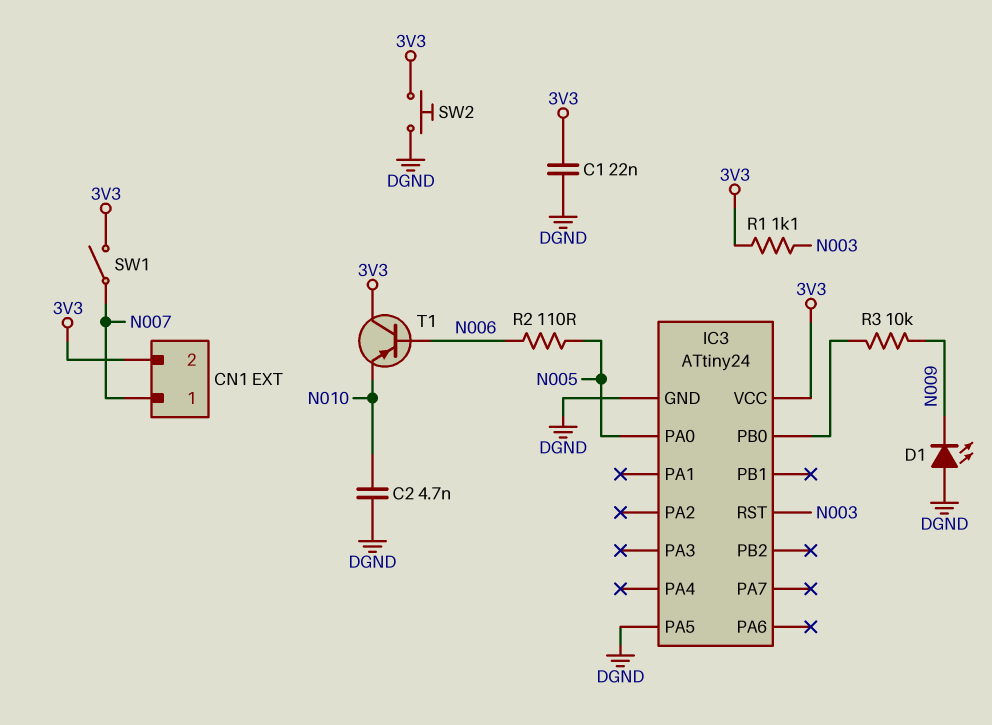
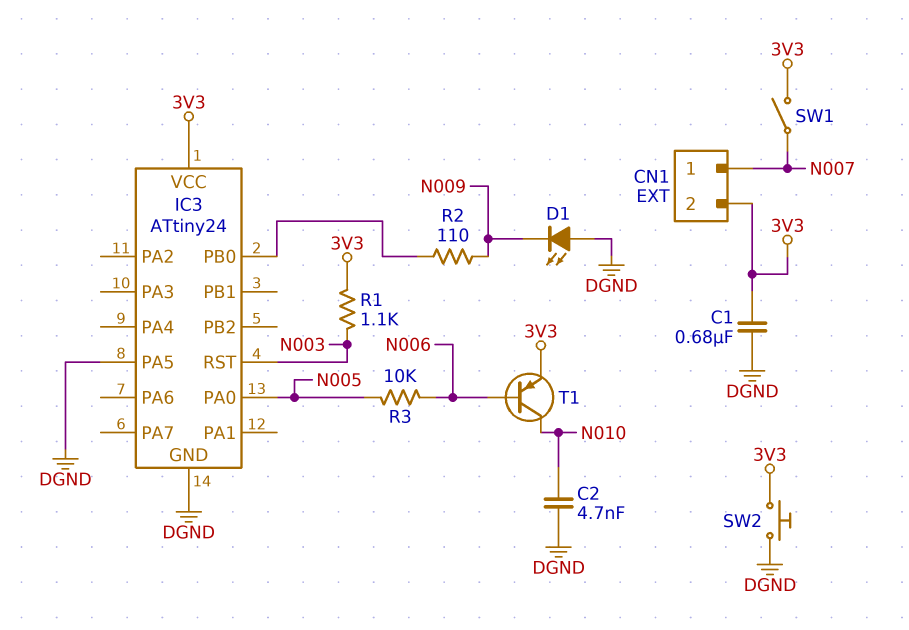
C1: 22nF (3V3, DGND) -> 680nF (3V3, DGND)
R2: 110 (N005, N006) -> 110 (IC3/PB0, N009)
R3: 10k (IC3/PB0, N009) -> 10k (N005, N006)
T1: PNP (B N006, C 3V3, E N010) -> PNP (B N006, C N010, E 3V3)

